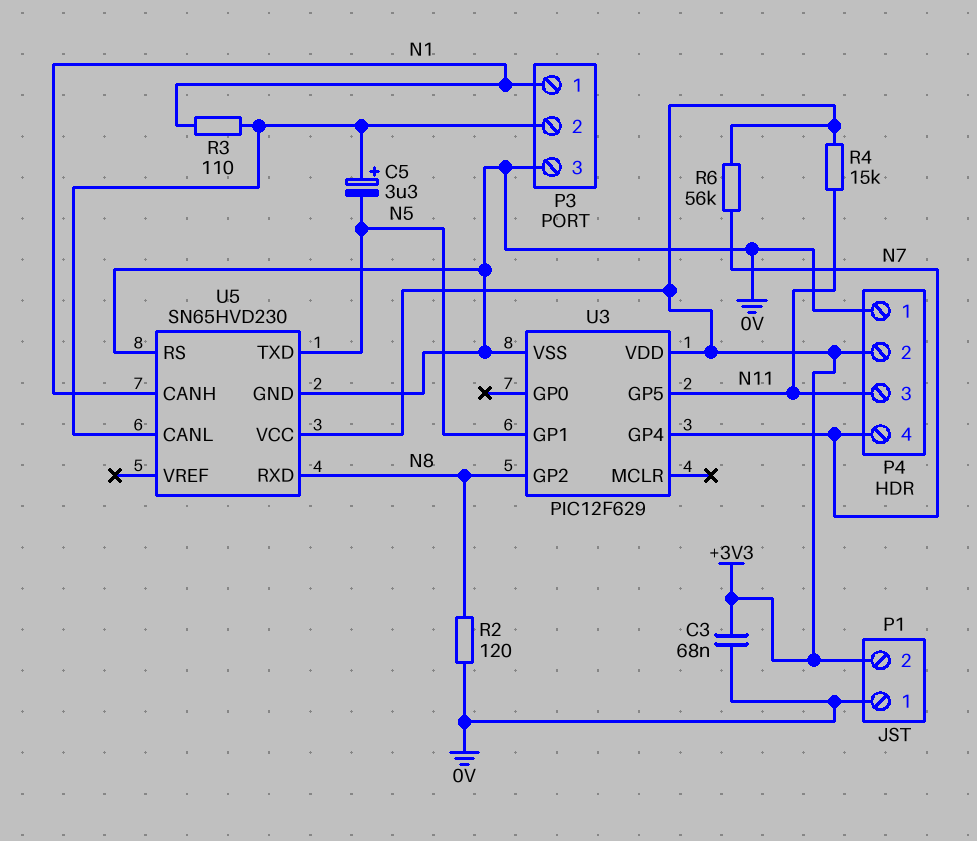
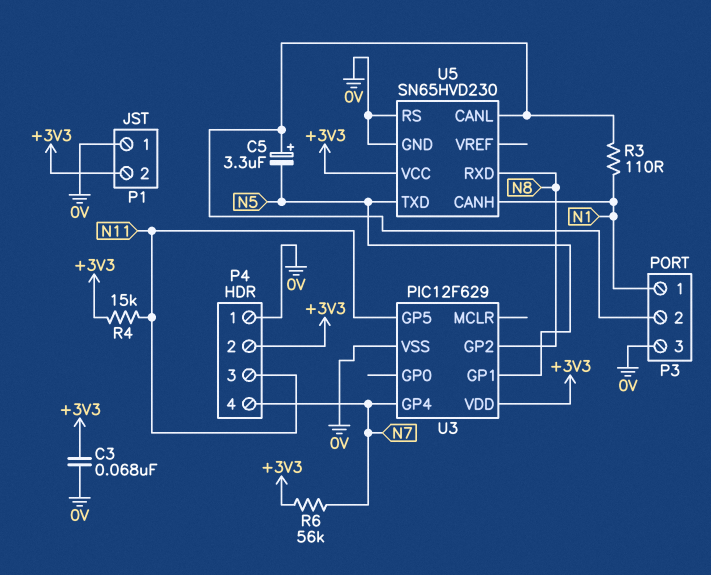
R2: 120 (0V, N8) -> none

